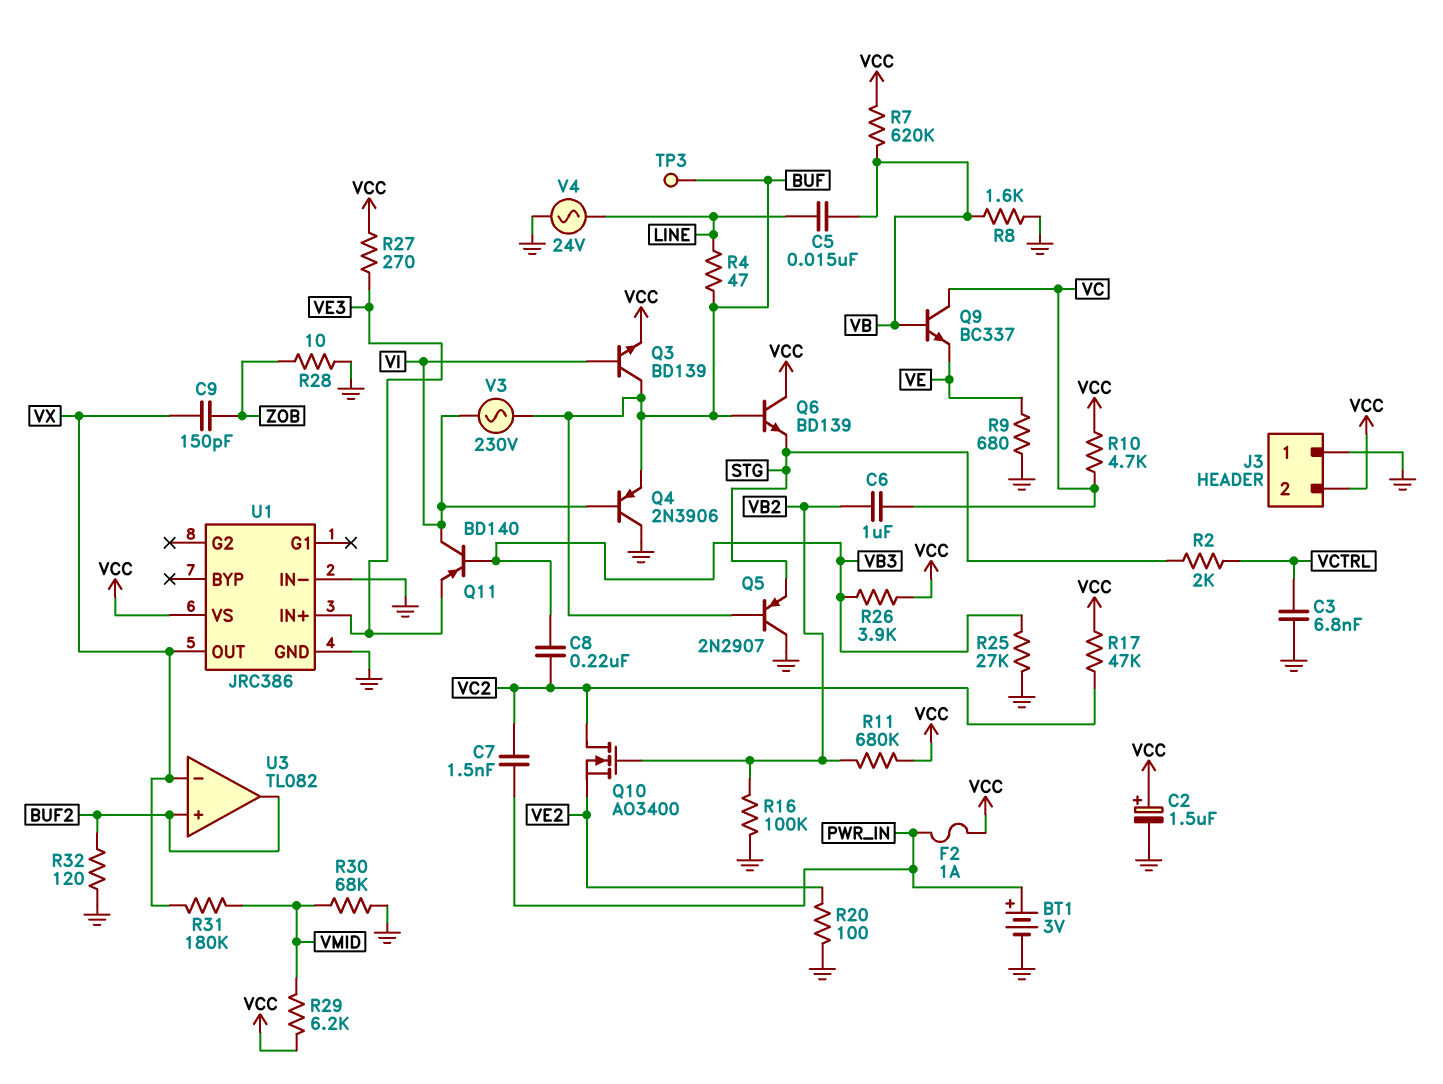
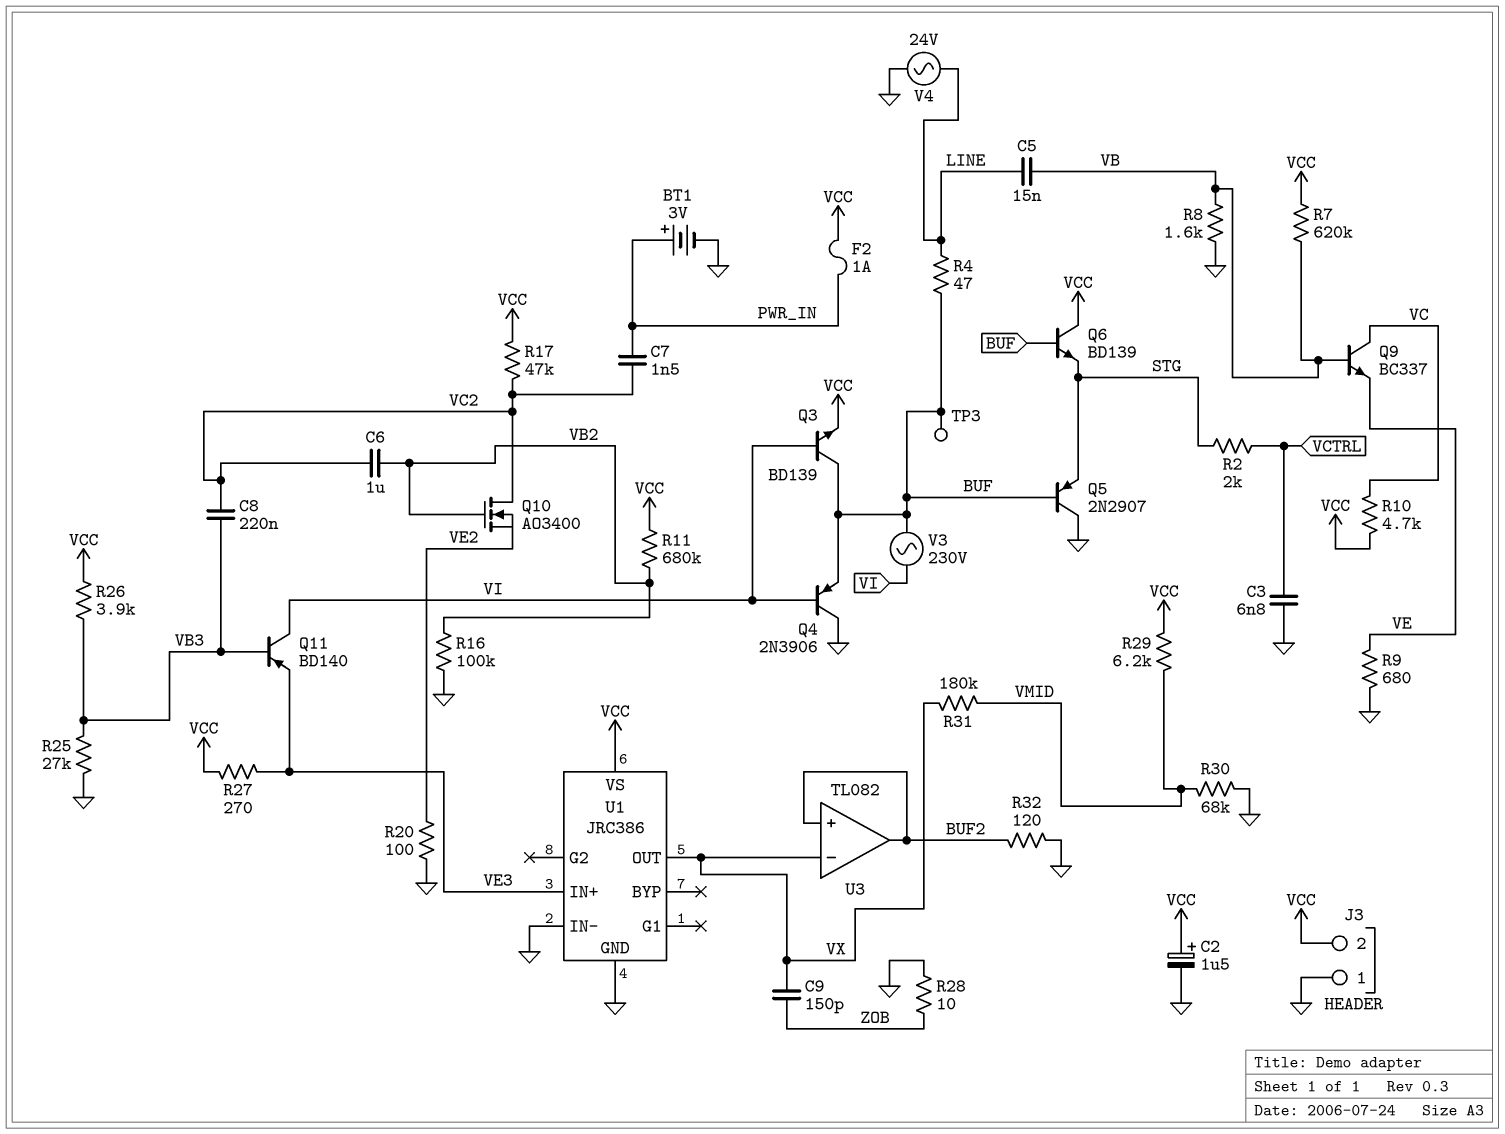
C6: 1uF (VB2, VC) -> 1uF (VB2, VC2)

